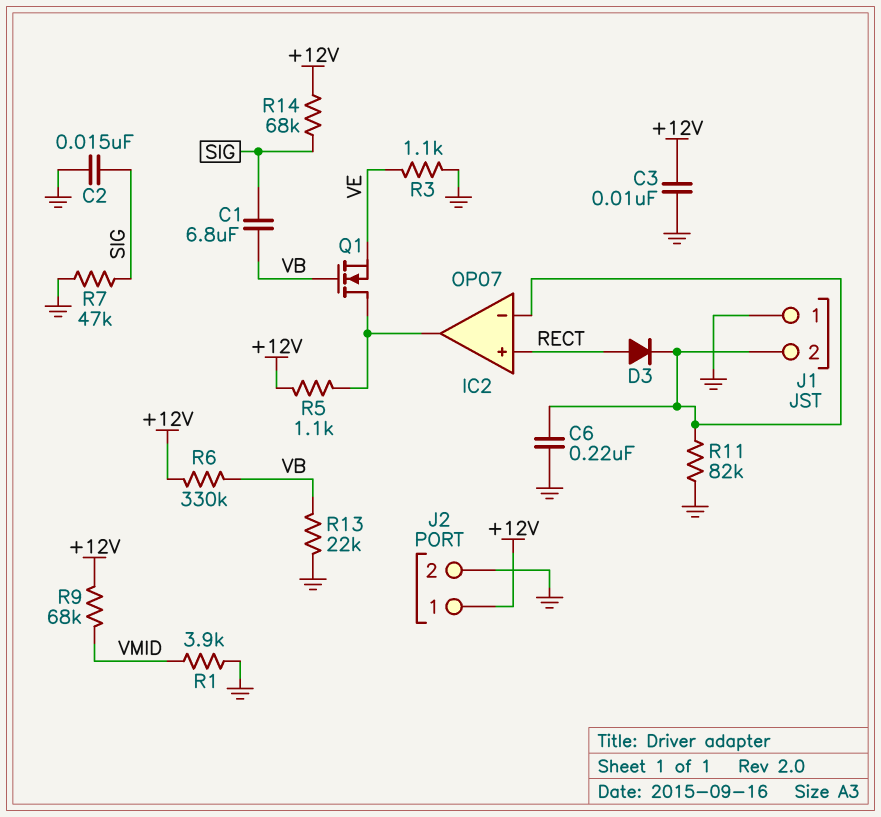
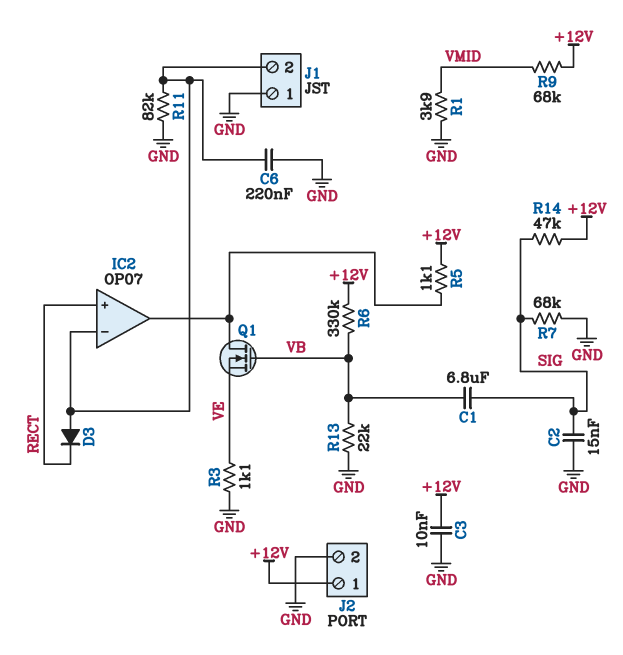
D3: diode (A RECT, K IC2/in-) -> diode (A IC2/in-, K RECT)
R7: 47k (GND, SIG) -> 68k (GND, SIG)
R14: 68k (+12V, SIG) -> 47k (+12V, SIG)

